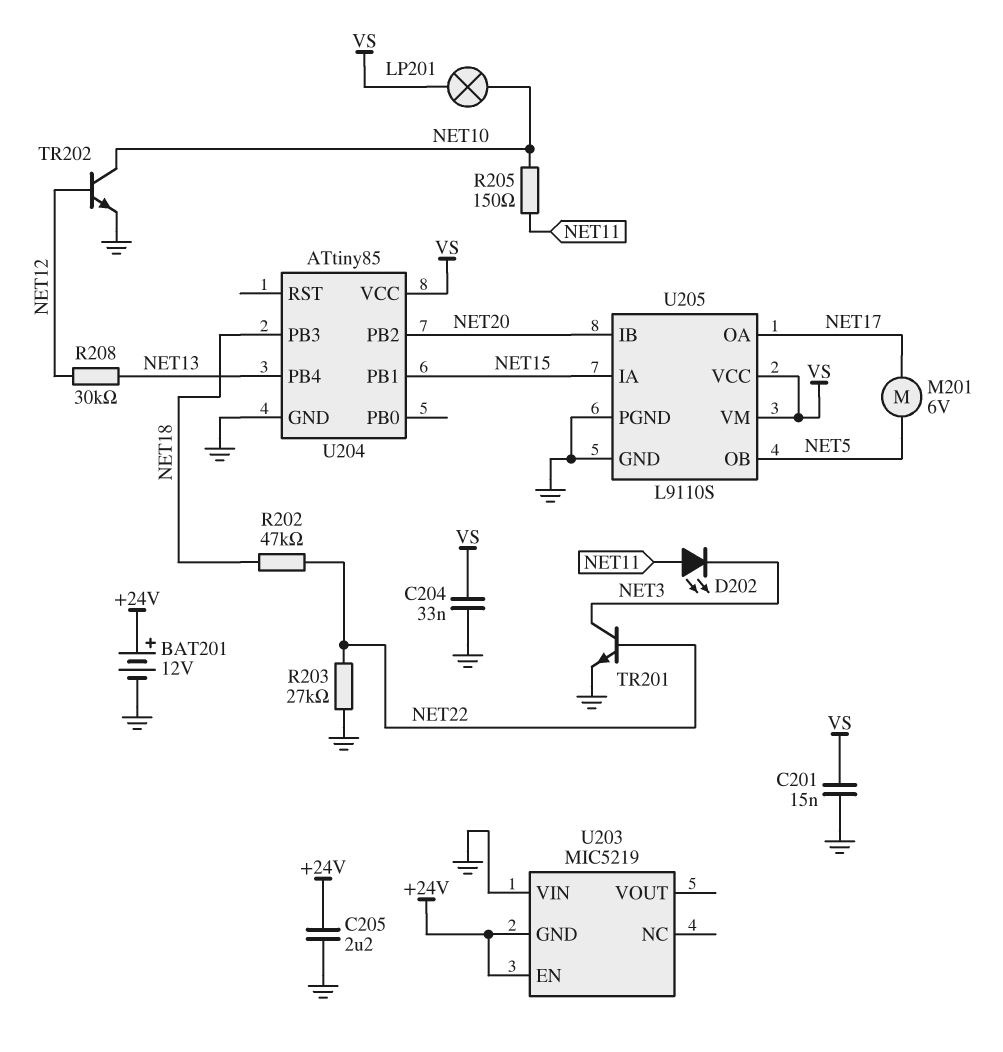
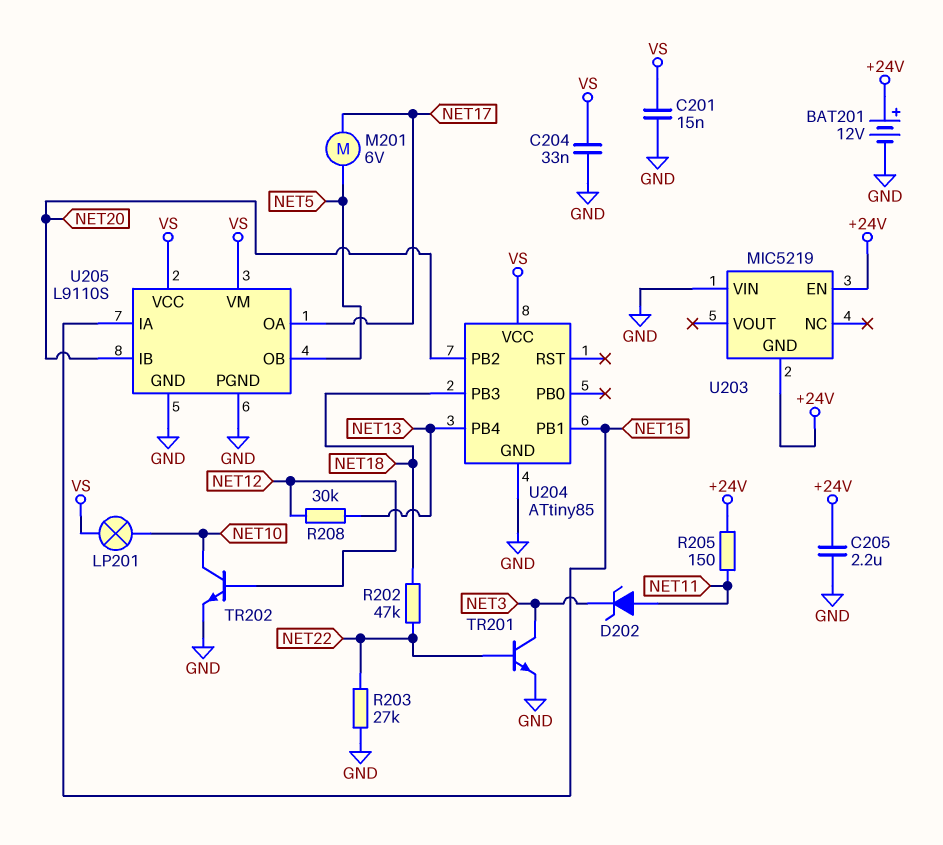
D202: LED (A NET11, K NET3) -> zener (A NET11, K NET3)
R205: 150 (NET10, NET11) -> 150 (+24V, NET11)

